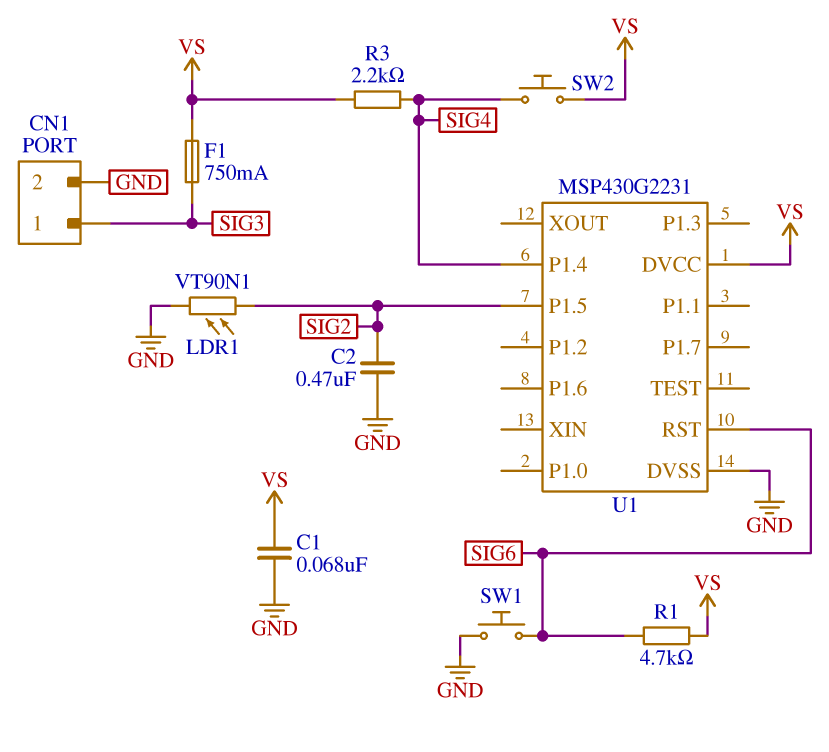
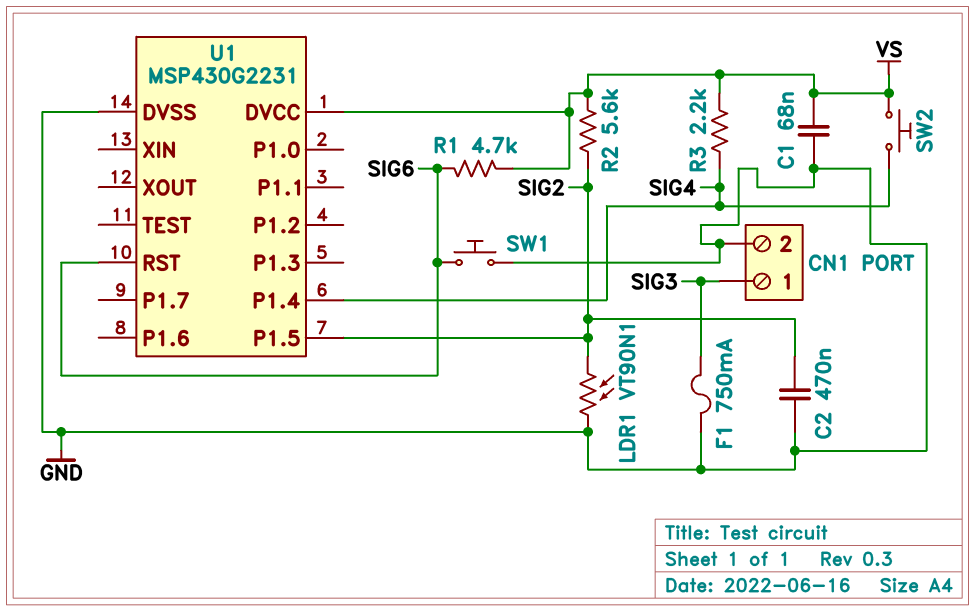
F1: 750mA (SIG3, VS) -> 750mA (GND, SIG3)
R2: none -> 5.6k (SIG2, VS)

